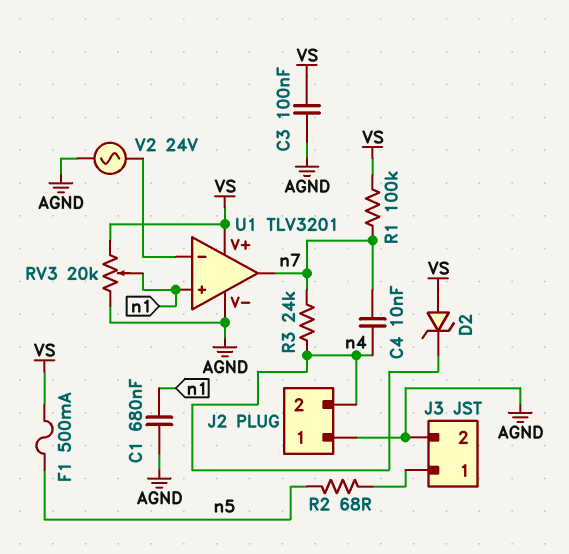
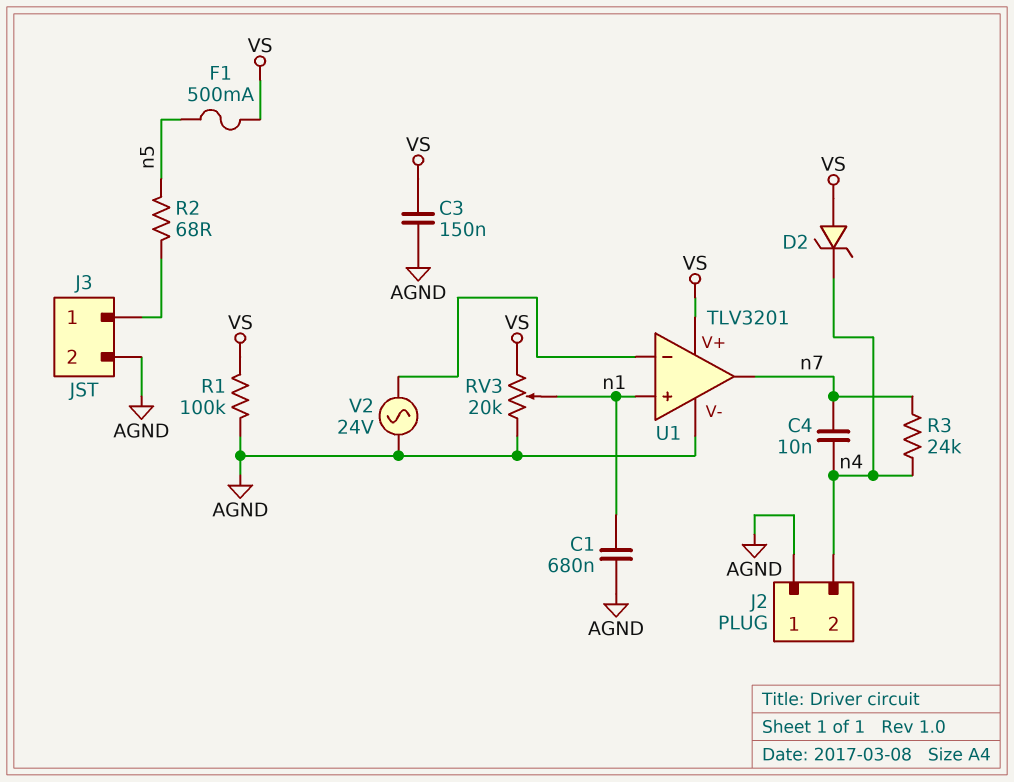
C3: 100nF (AGND, VS) -> 150nF (AGND, VS)
R1: 100k (VS, n7) -> 100k (AGND, VS)

